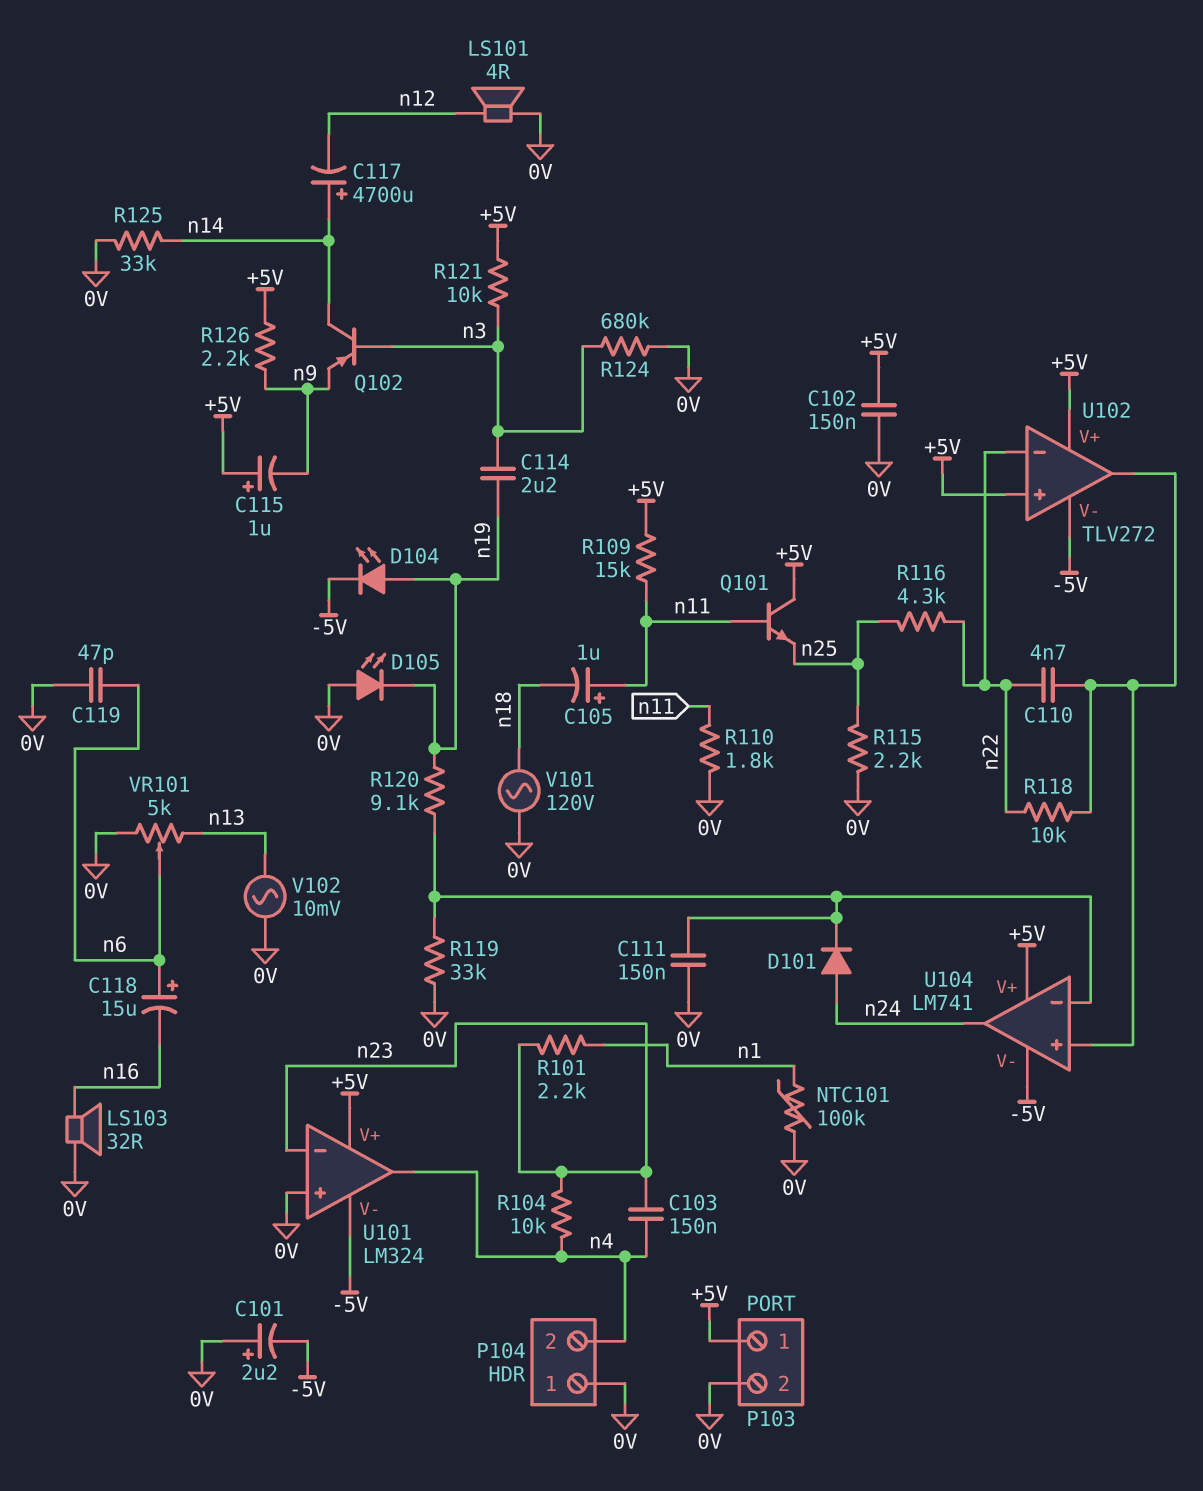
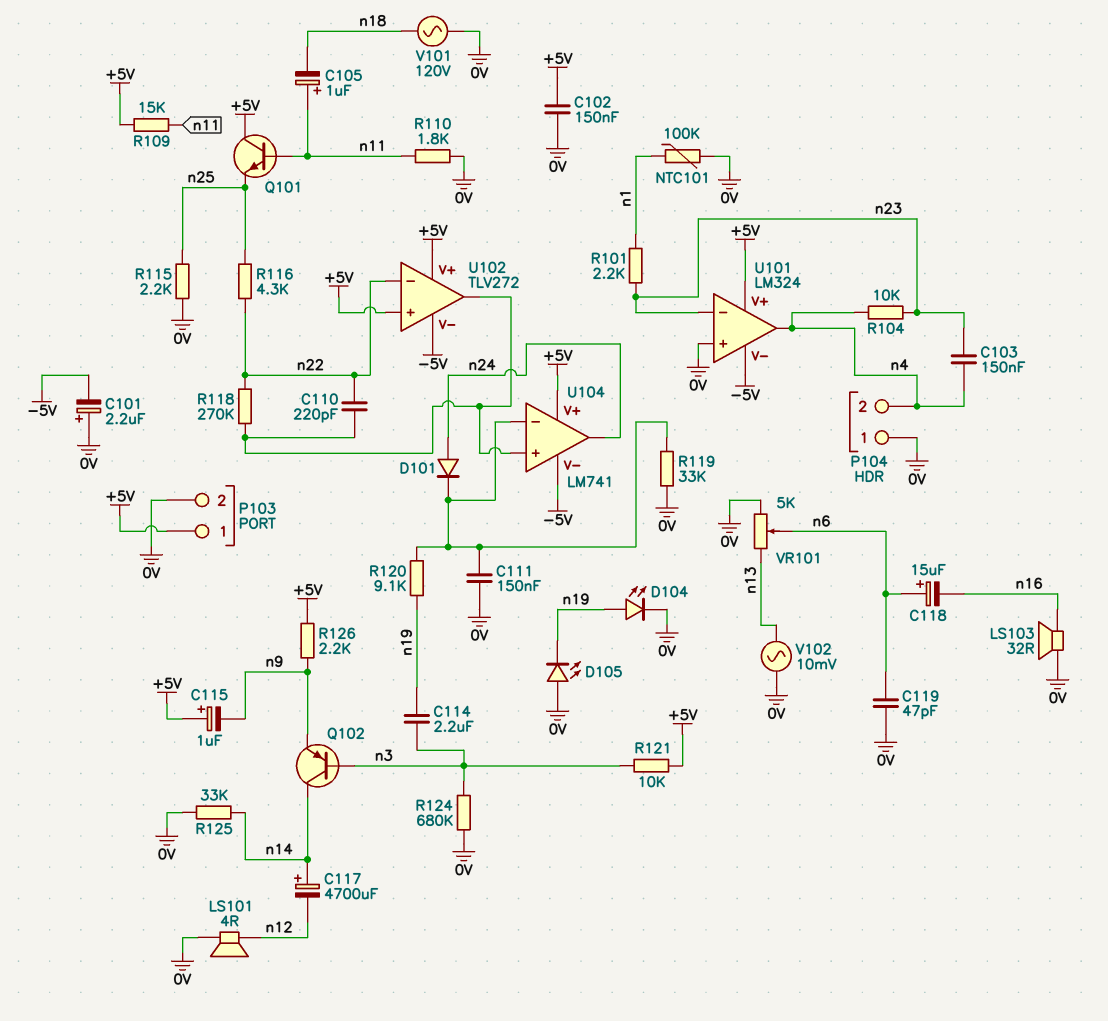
C110: 4.7nF (U102/out, n22) -> 220pF (U102/out, n22)
D104: LED (A n19, K -5V) -> LED (A n19, K 0V)
R118: 10k (U102/out, n22) -> 270k (U102/out, n22)

